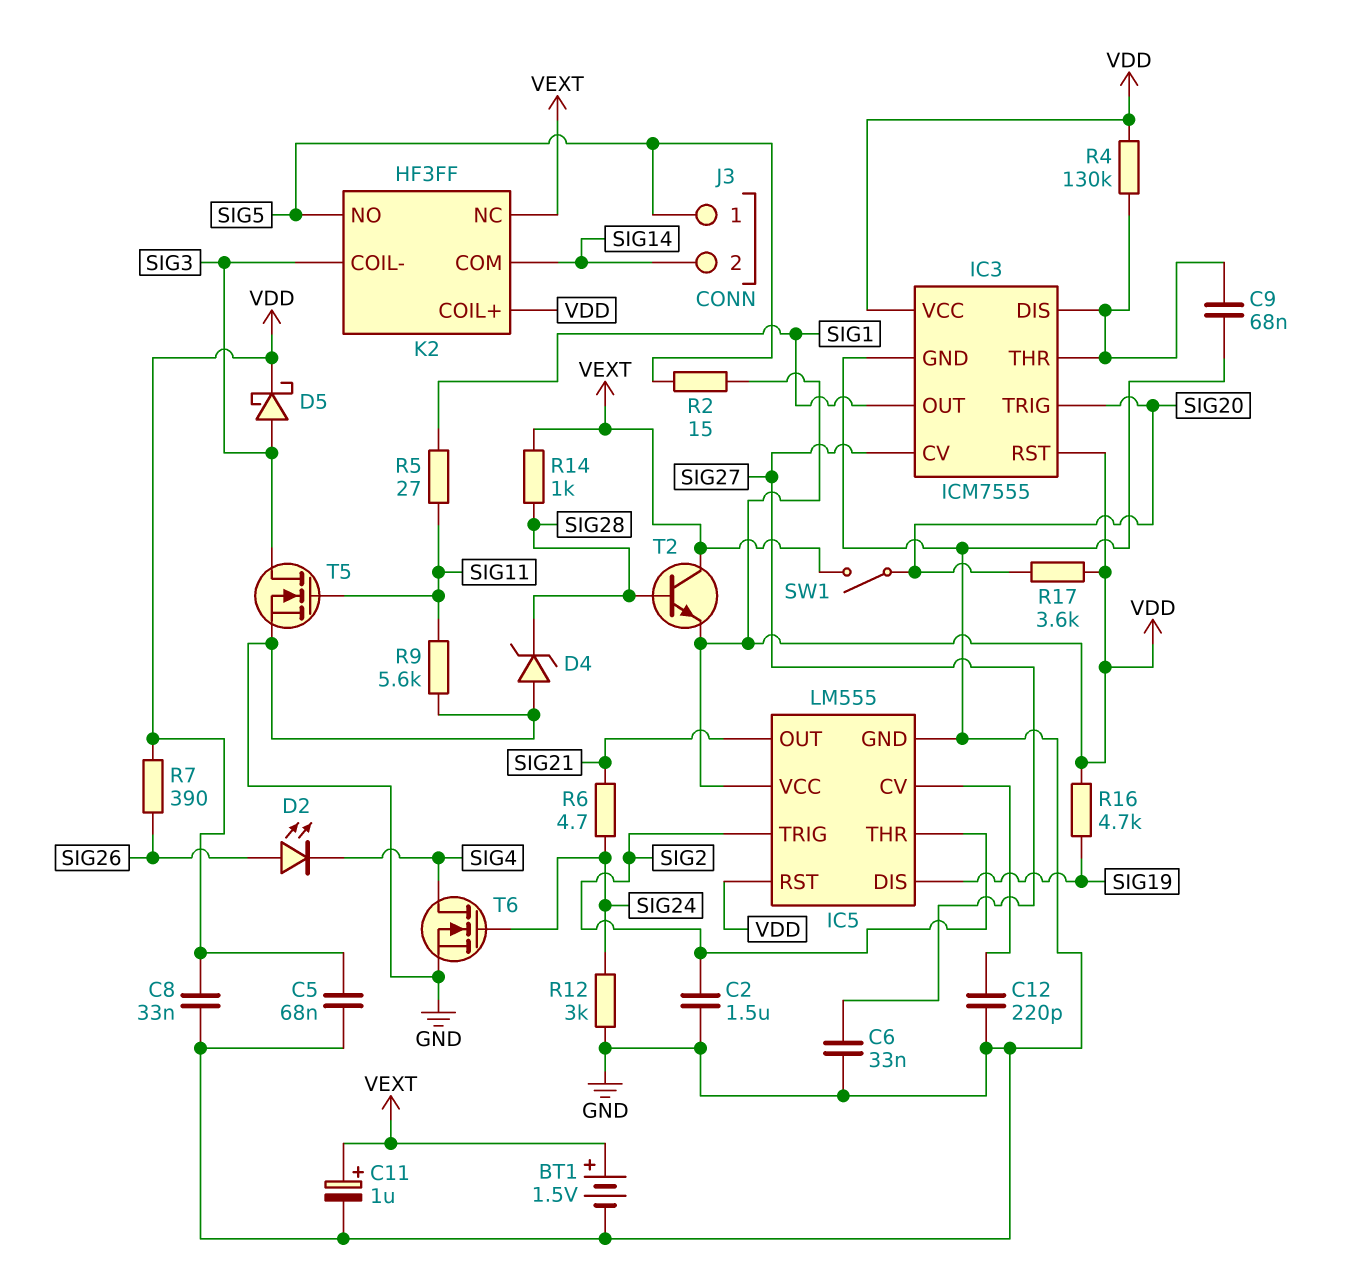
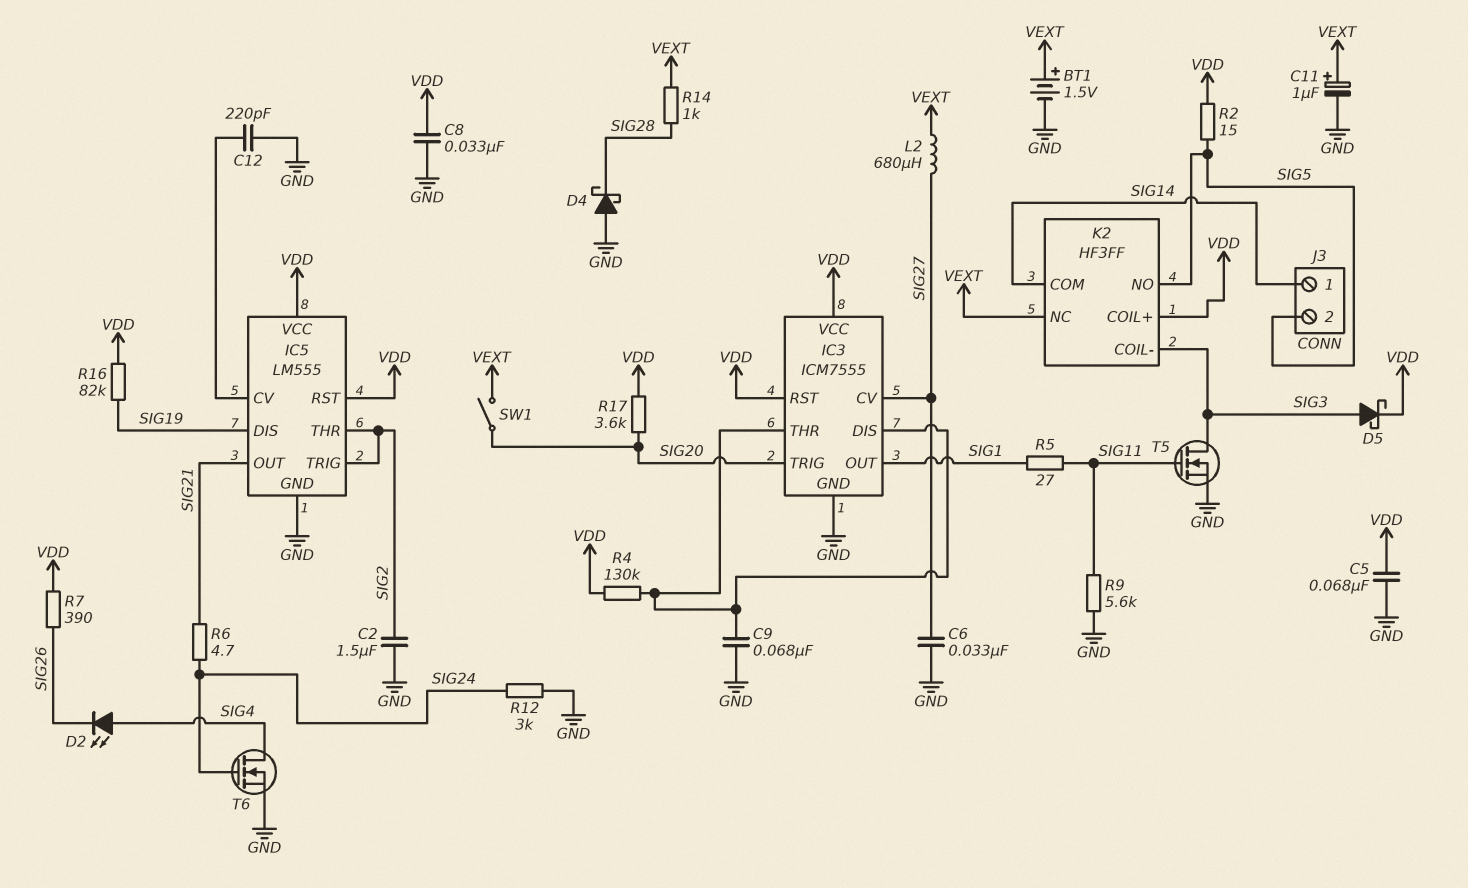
D2: LED (A SIG26, K SIG4) -> LED (A SIG4, K SIG26)
D4: zener (A GND, K SIG28) -> schottky (A GND, K SIG28)
J3 pin 1: SIG5 -> SIG14
J3 pin 2: SIG14 -> SIG5
L2: none -> 680uH (SIG27, VEXT)
R16: 4.7k (SIG19, VDD) -> 82k (SIG19, VDD)
T2: NPN (B SIG28, C VEXT, E VDD) -> none

